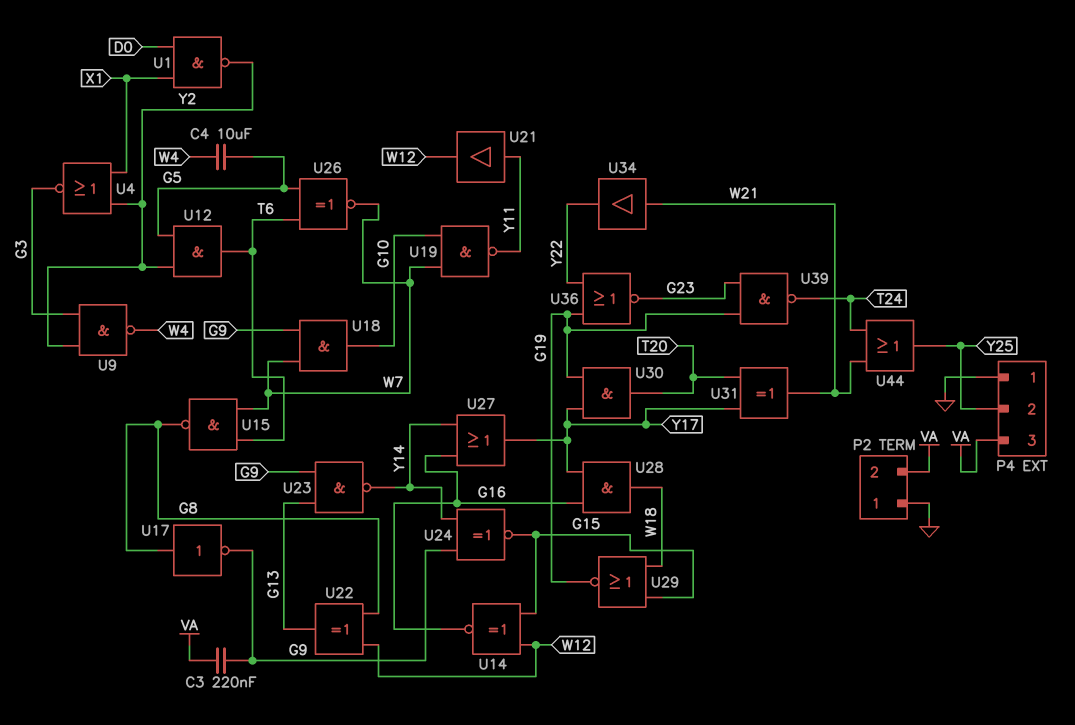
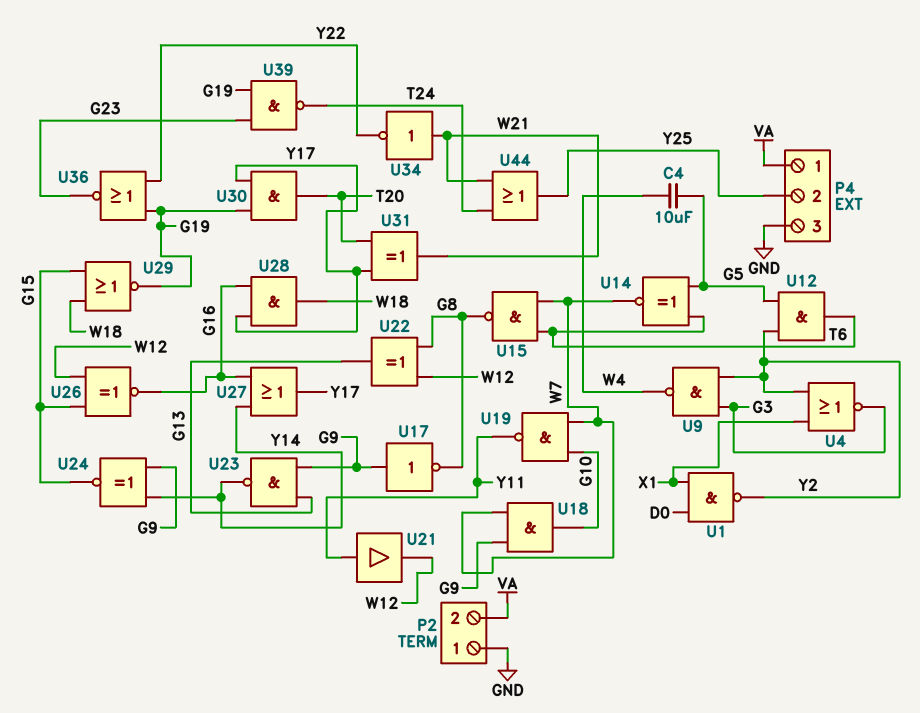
C3: 220nF (G9, VA) -> none
P4 pin 1: GND -> VA
P4 pin 3: VA -> GND
U14: XNOR (in G15, in W12, out G16) -> XNOR (in G5, in T6, out W7)
U17: NOT (in G8, out G9) -> NOT (in G9, out G8)
U26: XNOR (in G5, in T6, out W7) -> XNOR (in G15, in W12, out G16)
U34: buffer (in W21, out Y22) -> NOT (in W21, out Y22)

